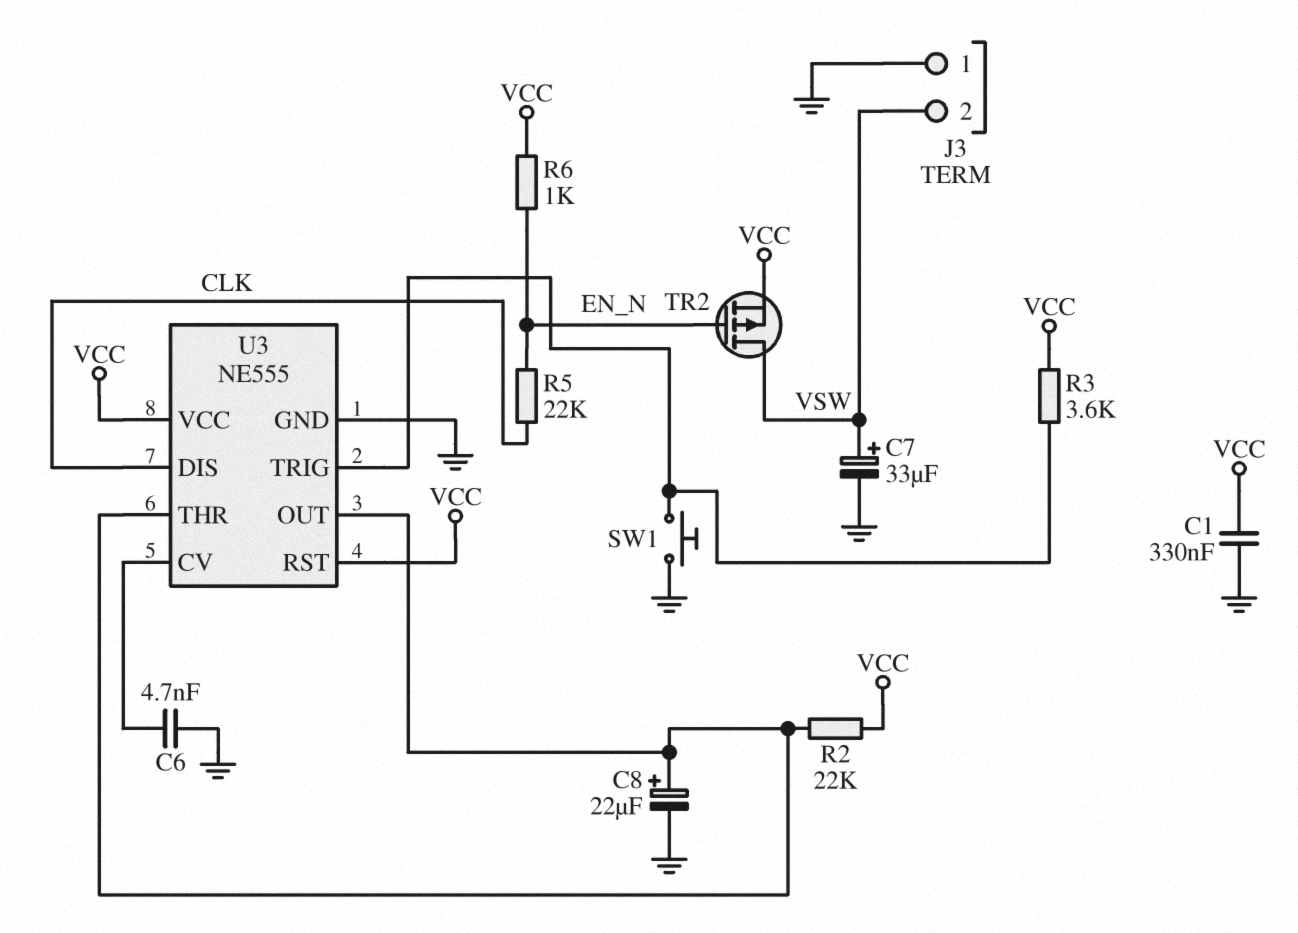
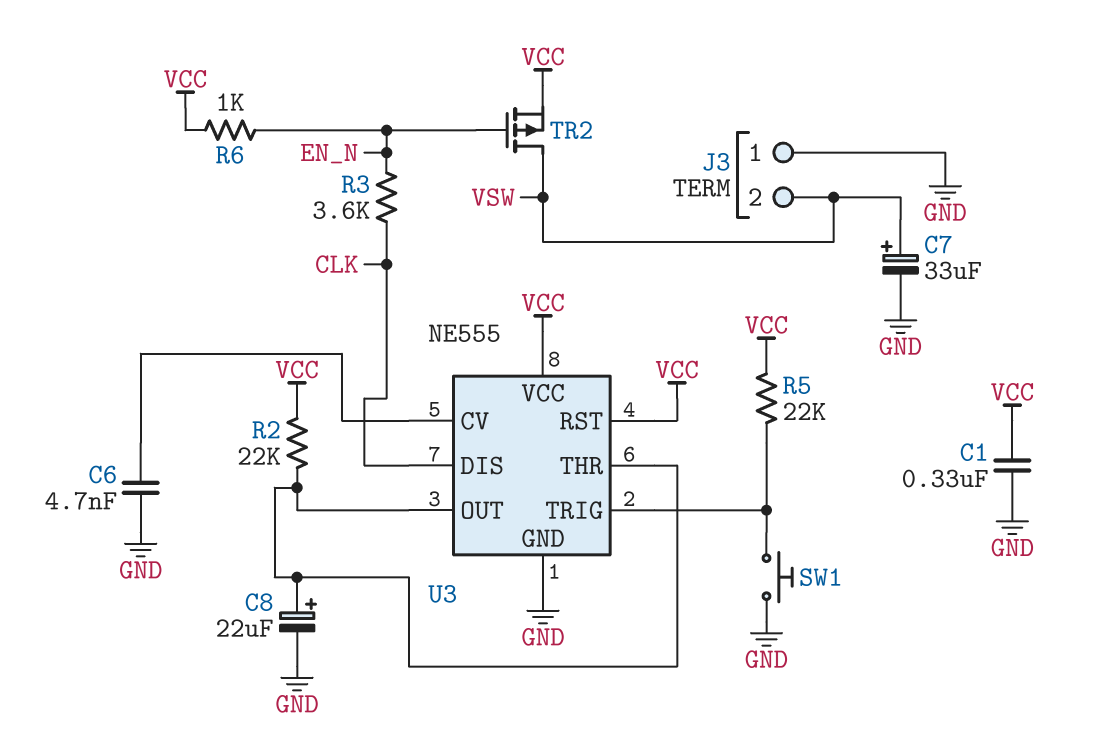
R3: 3.6k (U3/TRIG, VCC) -> 3.6k (CLK, EN_N)
R5: 22k (CLK, EN_N) -> 22k (U3/TRIG, VCC)

